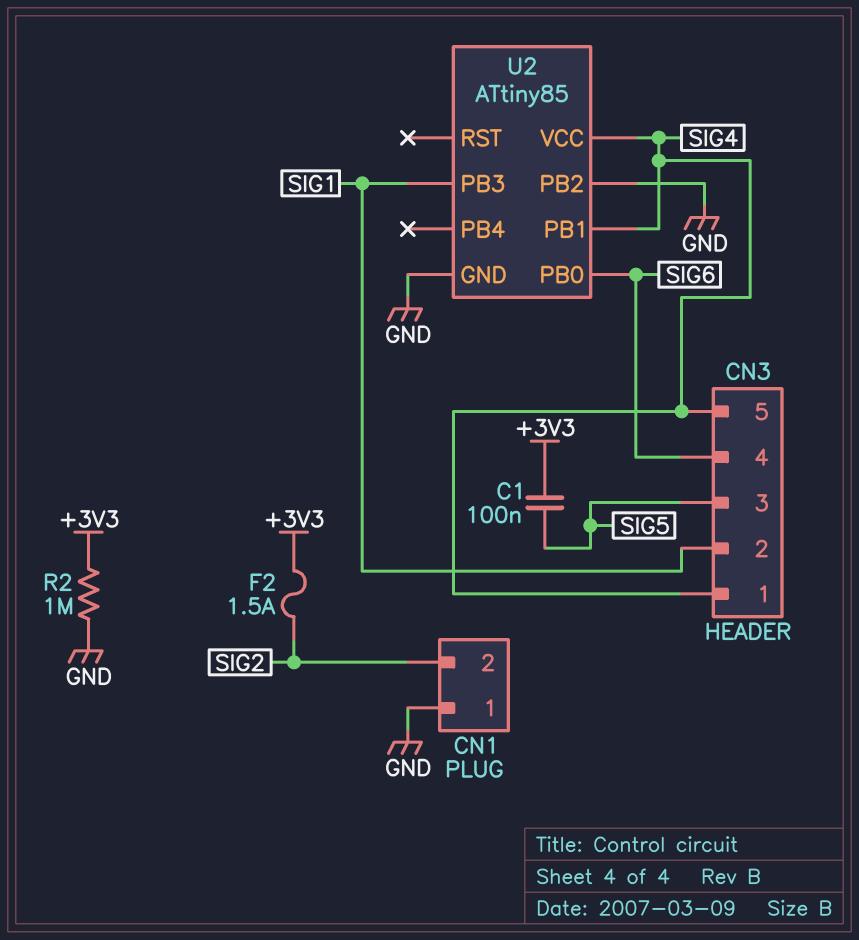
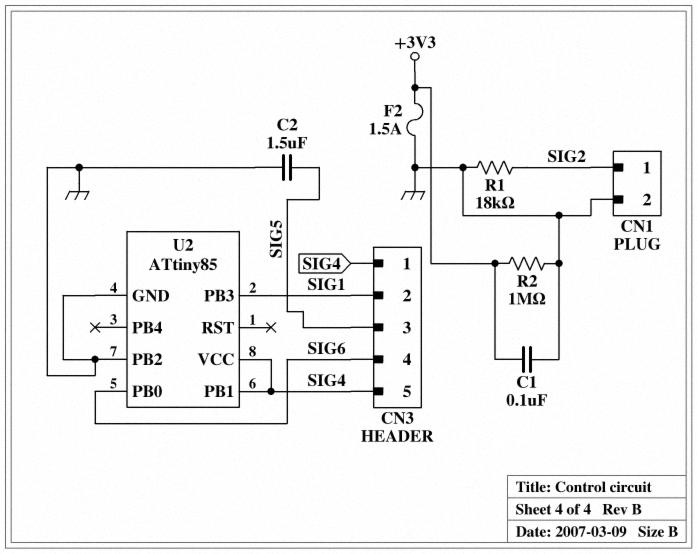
C1: 100nF (+3V3, SIG5) -> 100nF (+3V3, GND)
C2: none -> 1.5uF (GND, SIG5)
CN1 pin 1: GND -> SIG2
CN1 pin 2: SIG2 -> GND
F2: 1.5A (+3V3, SIG2) -> 1.5A (+3V3, GND)
R1: none -> 18k (GND, SIG2)

